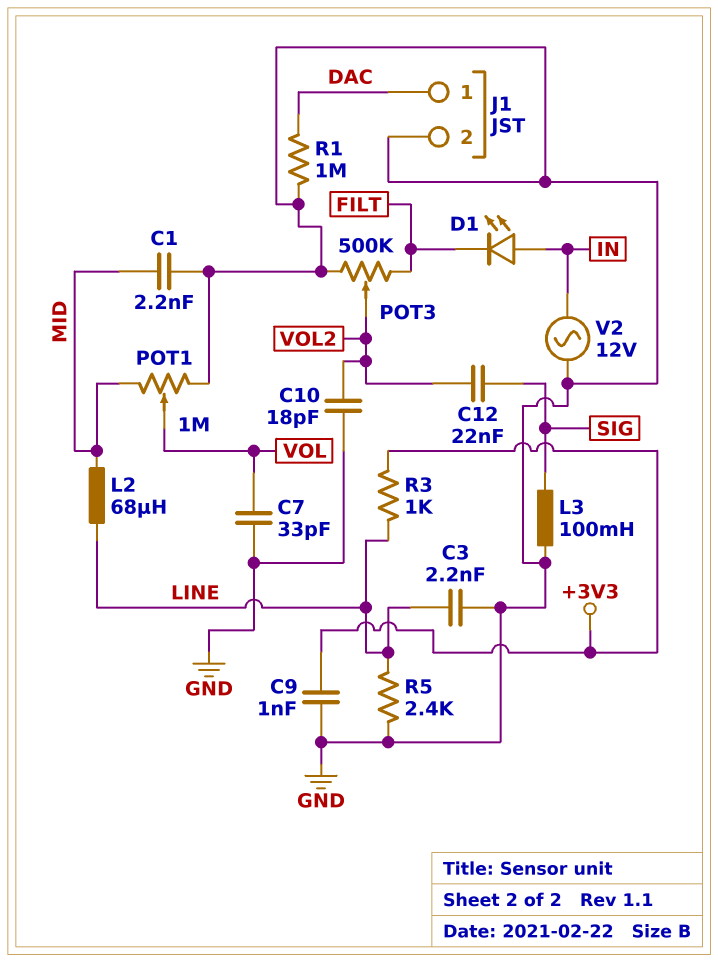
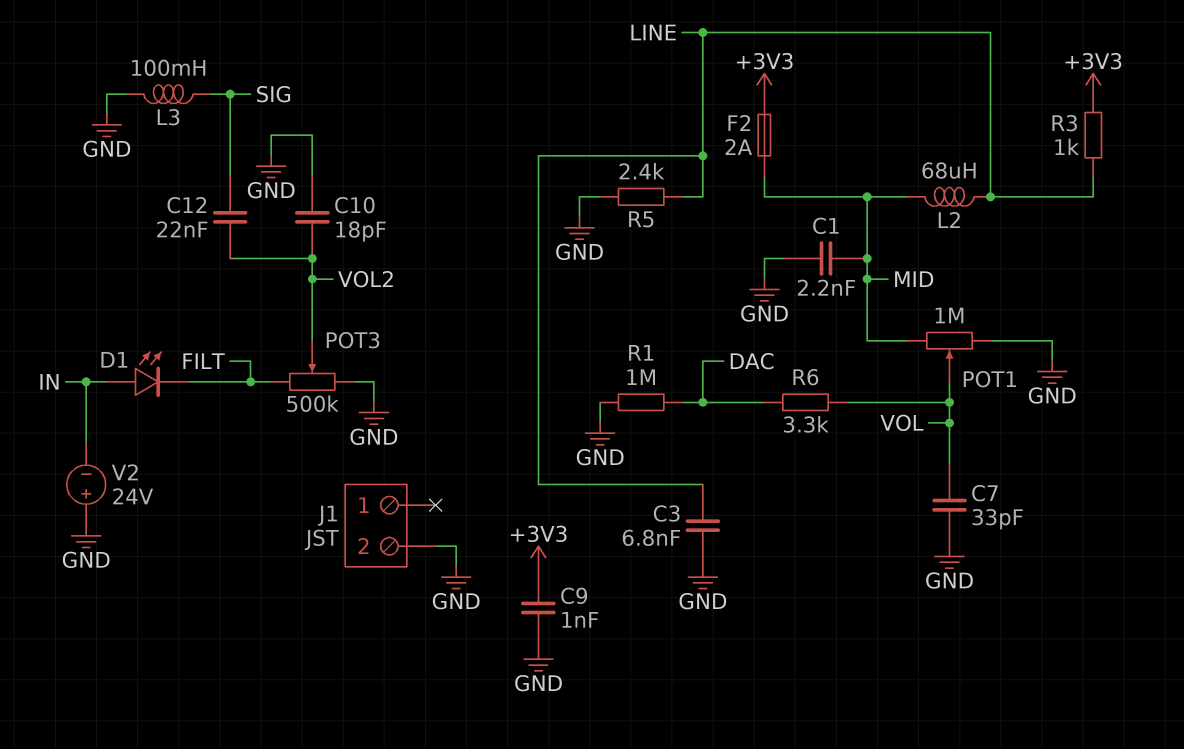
C3: 2.2nF (GND, LINE) -> 6.8nF (GND, LINE)
F2: none -> 2A (+3V3, MID)
J1 pin 1: DAC -> none
R6: none -> 3.3k (DAC, VOL)
V2: AC 12V (GND, IN) -> 24V (plus GND, minus IN)

